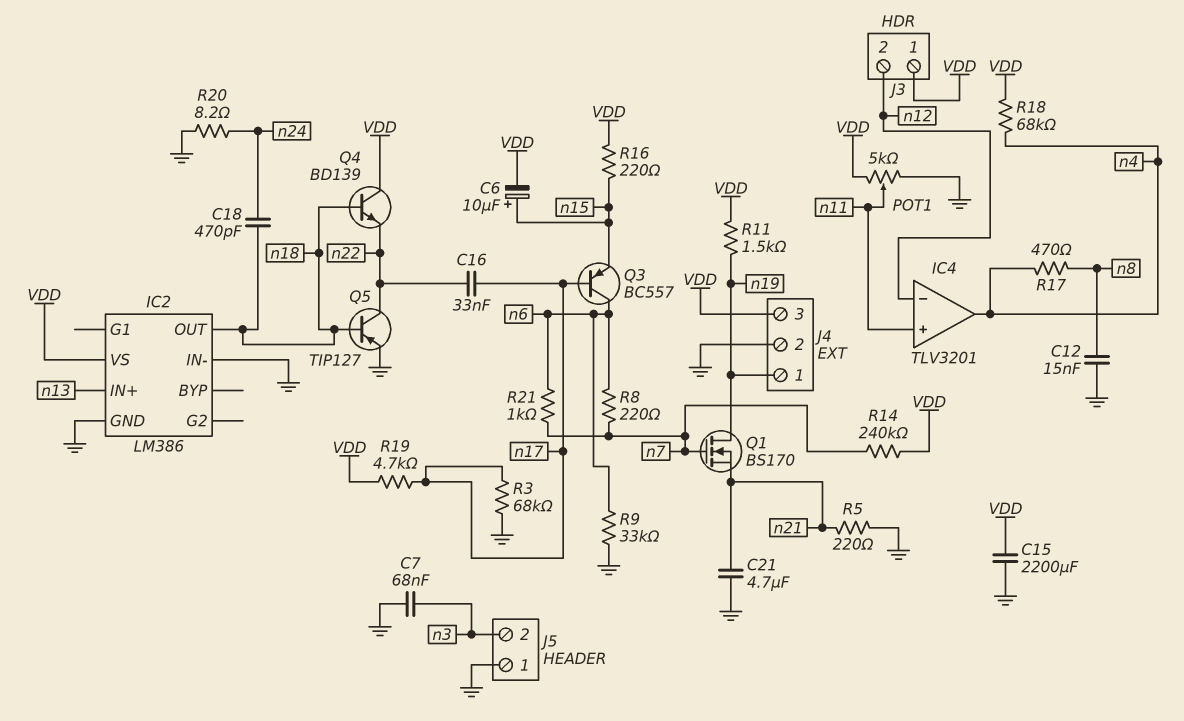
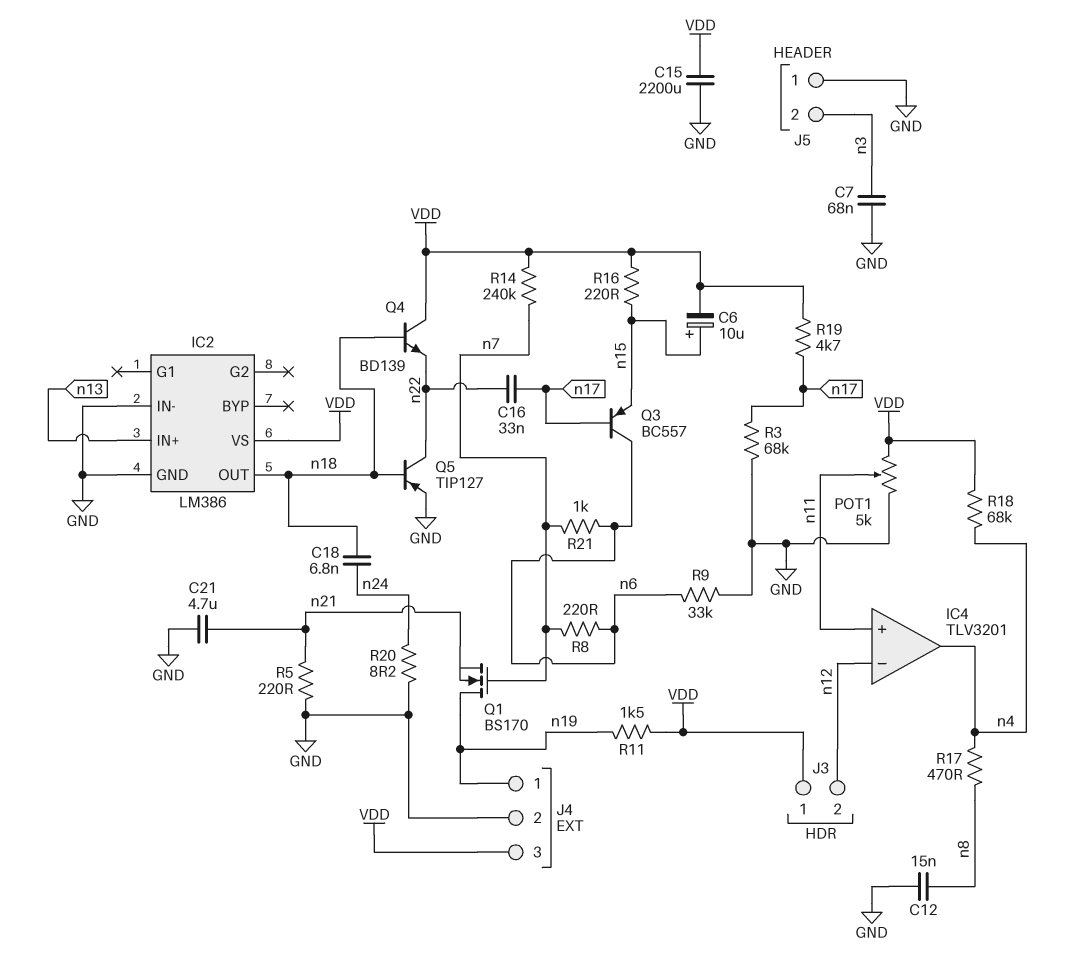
C18: 470pF (n18, n24) -> 6.8nF (n18, n24)

